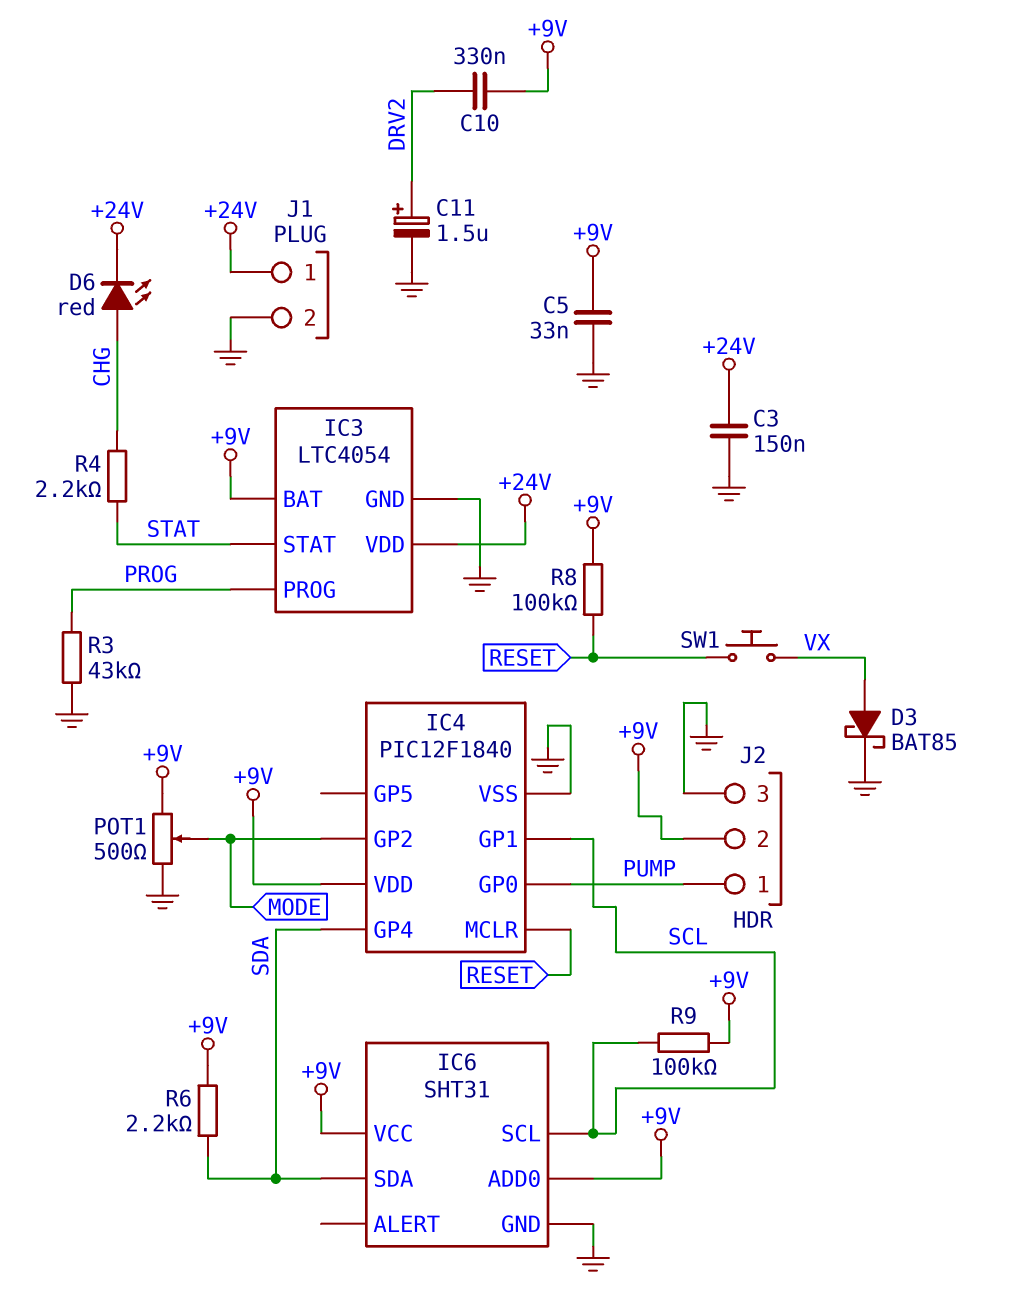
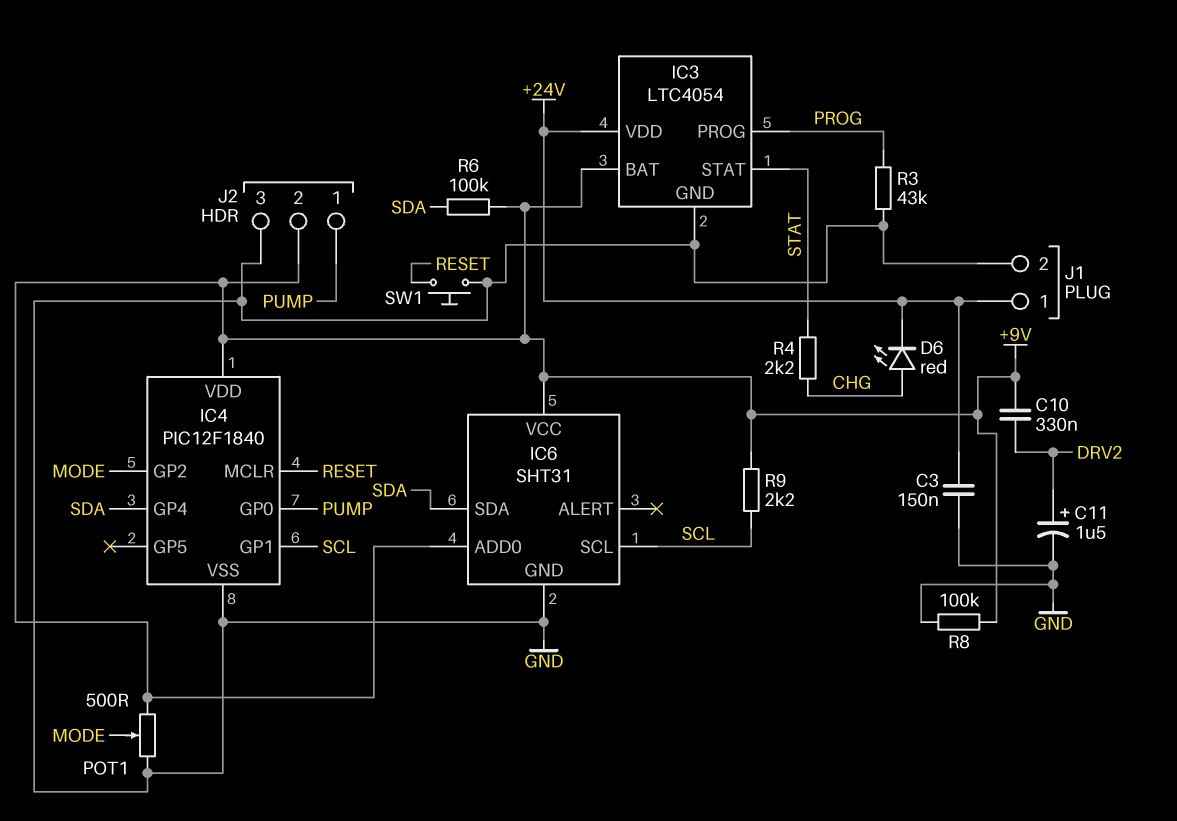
C5: 33nF (+9V, GND) -> none
D3: schottky BAT85 (A VX, K GND) -> none
R6: 2.2k (+9V, SDA) -> 100k (+9V, SDA)
R8: 100k (+9V, RESET) -> 100k (+9V, GND)
R9: 100k (+9V, SCL) -> 2.2k (+9V, SCL)
SW1: button (RESET, VX) -> button (GND, RESET)

